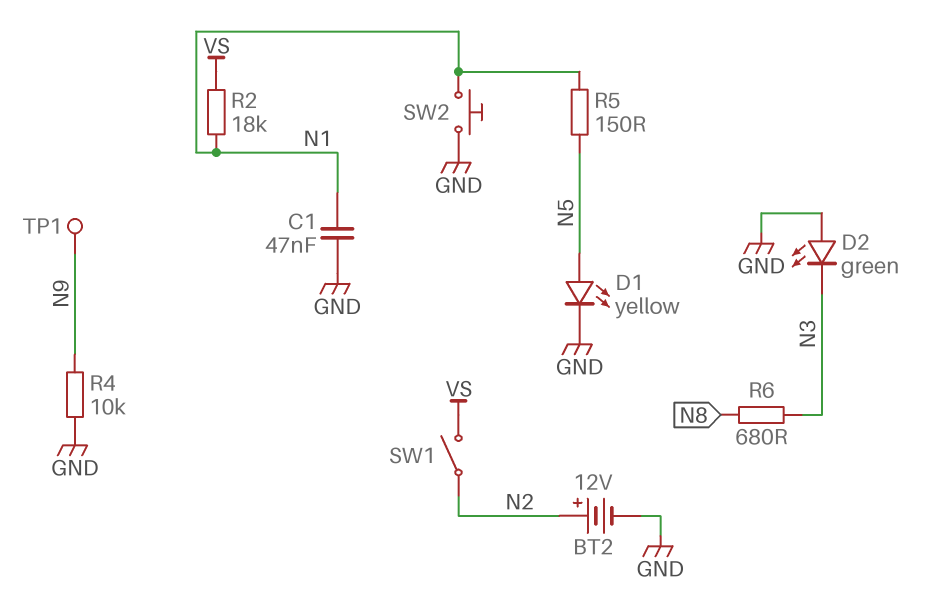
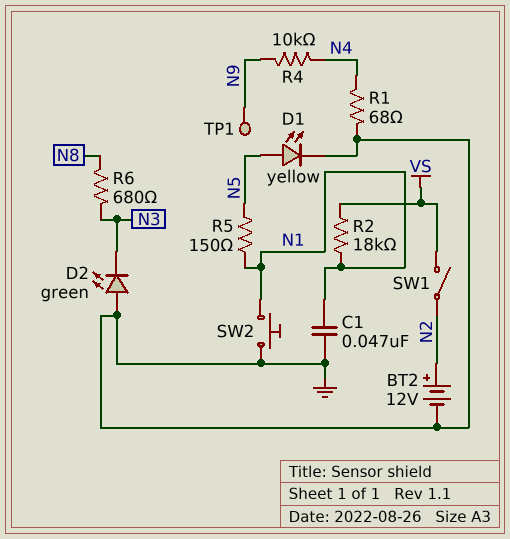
R1: none -> 68 (GND, N4)
R4: 10k (GND, N9) -> 10k (N4, N9)

